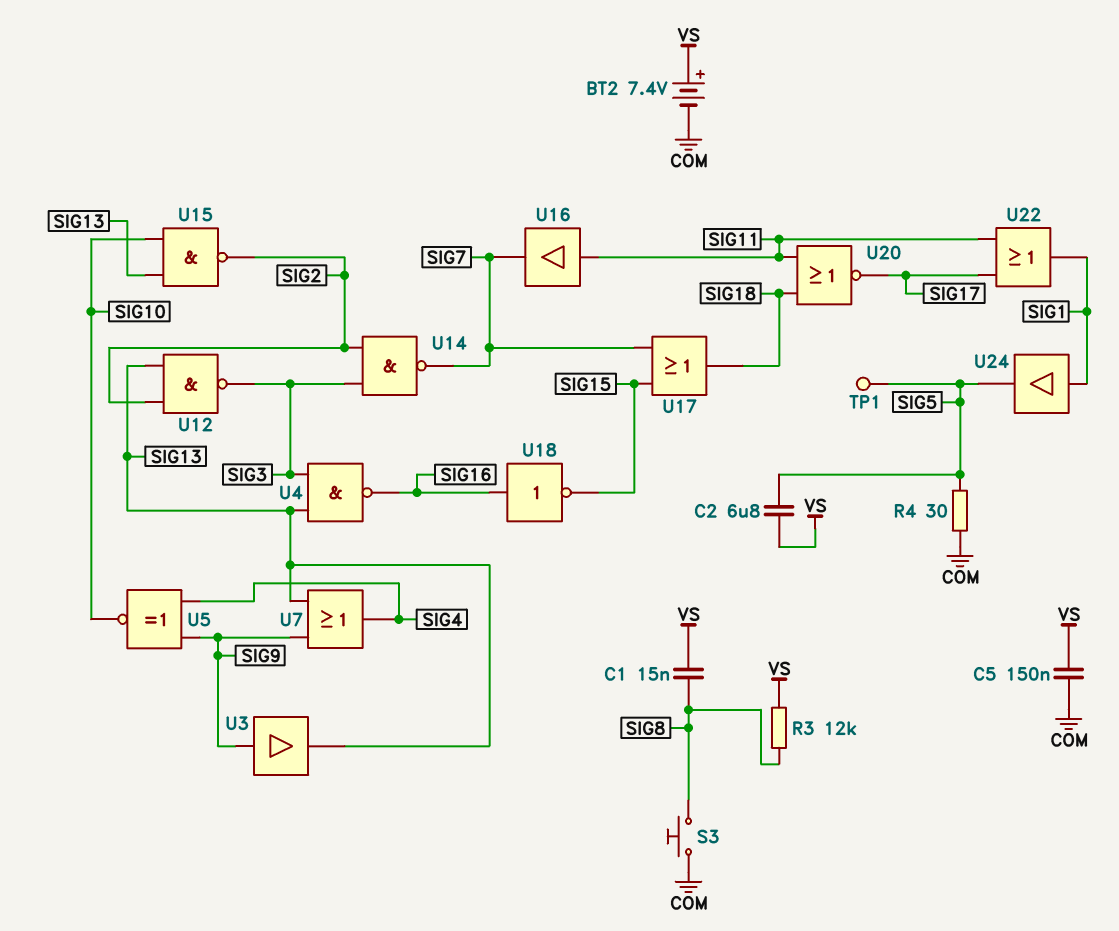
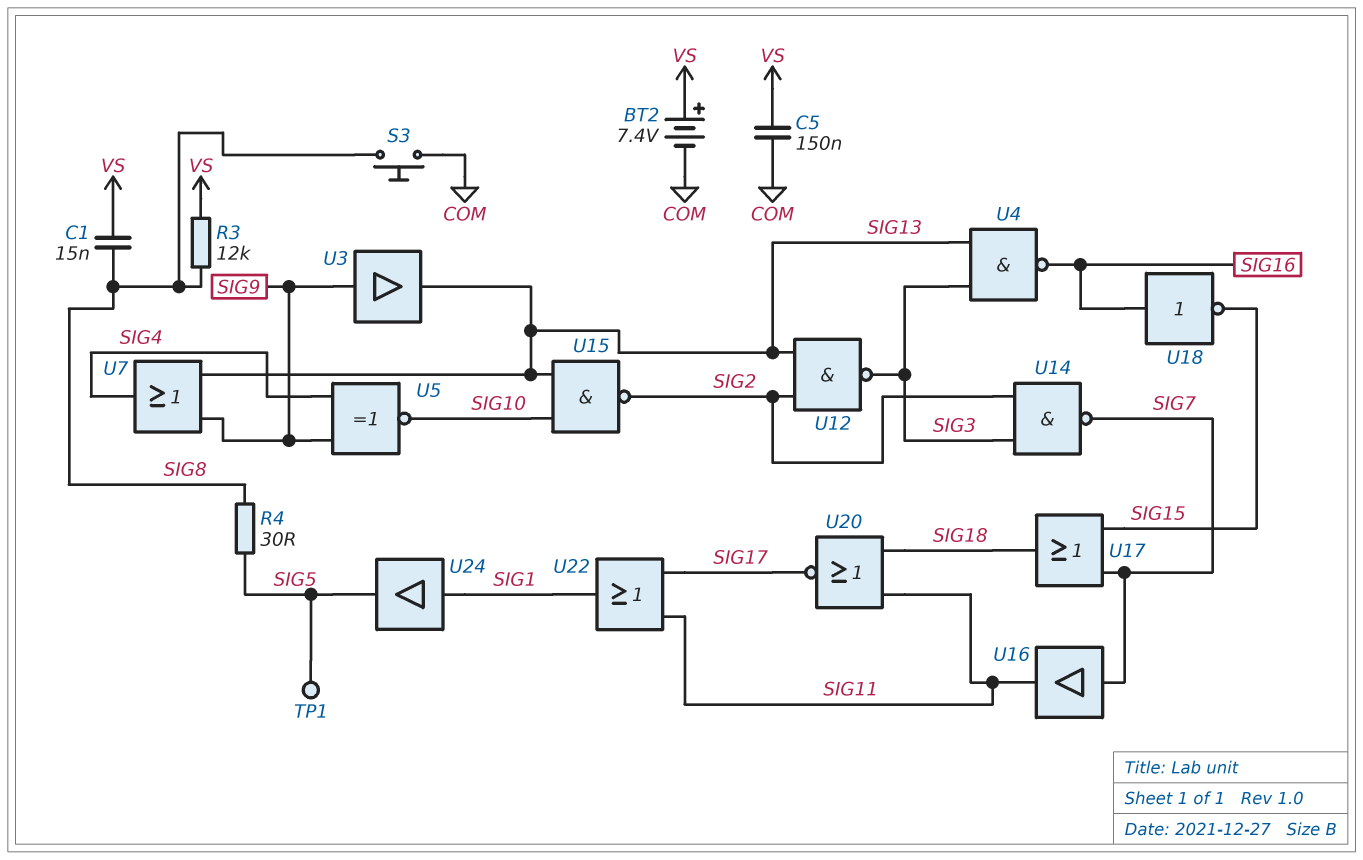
C2: 6.8uF (SIG5, VS) -> none
R4: 30 (COM, SIG5) -> 30 (SIG5, SIG8)
U16: buffer (in SIG11, out SIG7) -> buffer (in SIG7, out SIG11)

